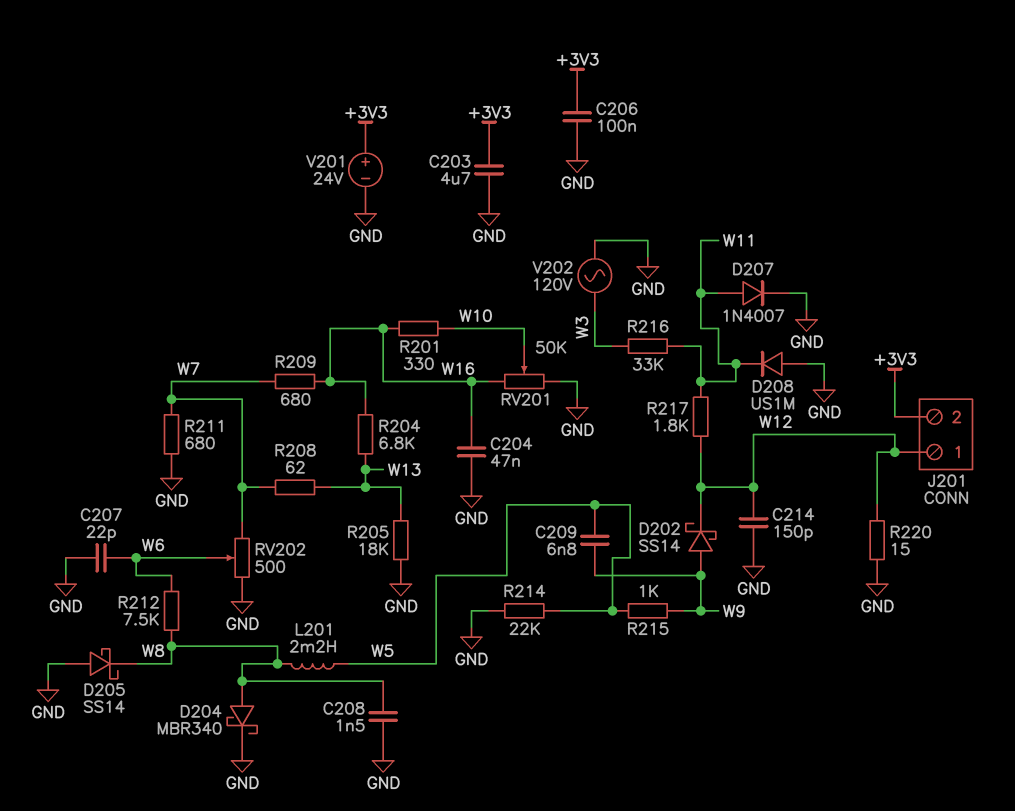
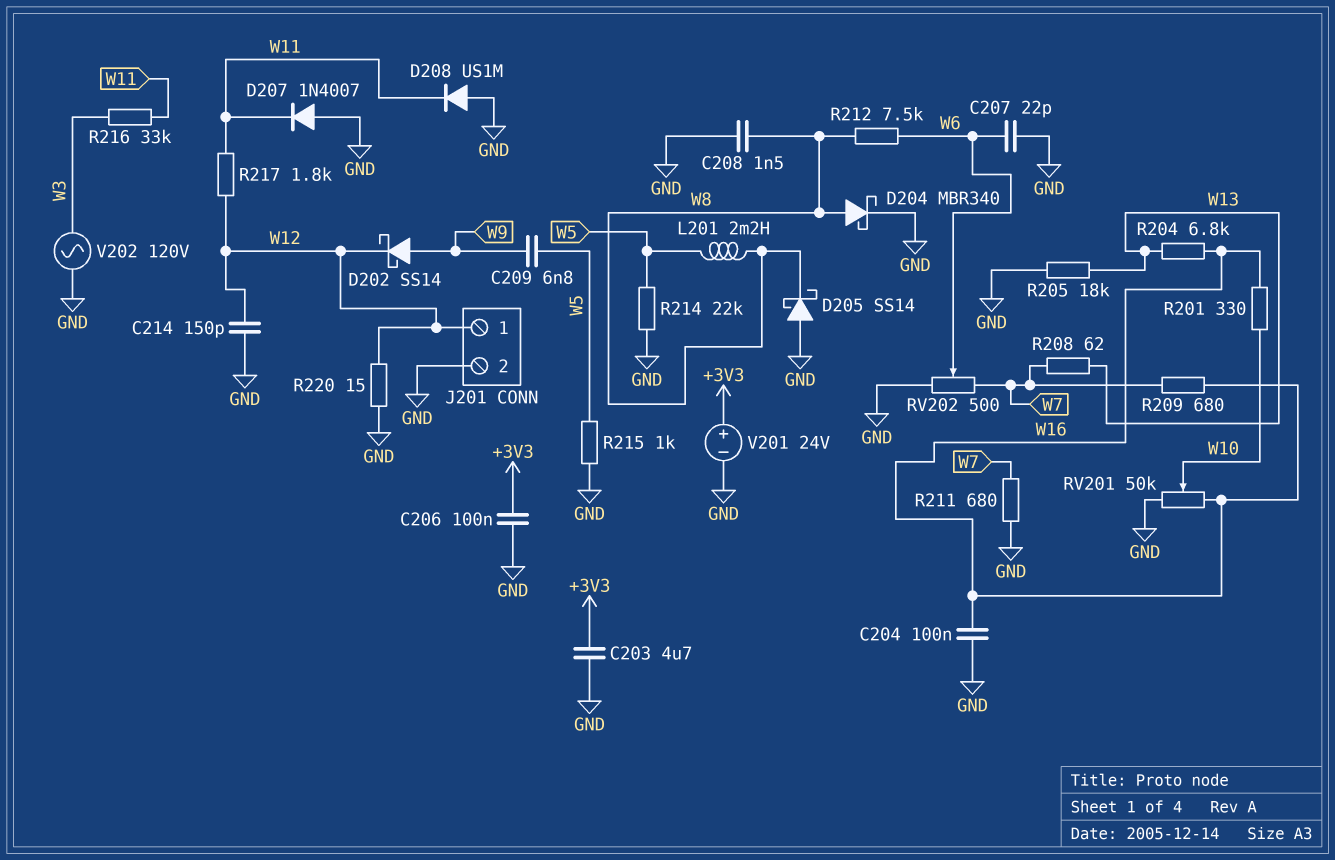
C204: 47nF (GND, W16) -> 100nF (GND, W16)
D207: diode 1N4007 (A W11, K GND) -> diode 1N4007 (A GND, K W11)
J201 pin 2: +3V3 -> GND
R215: 1k (W5, W9) -> 1k (GND, W5)

